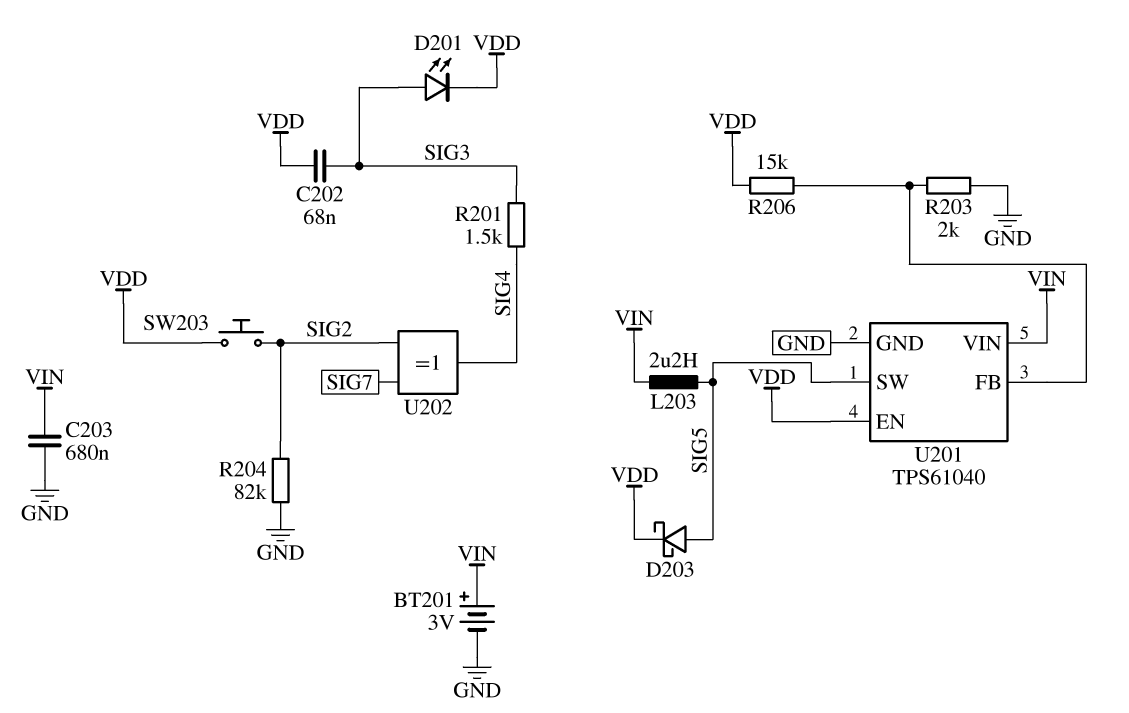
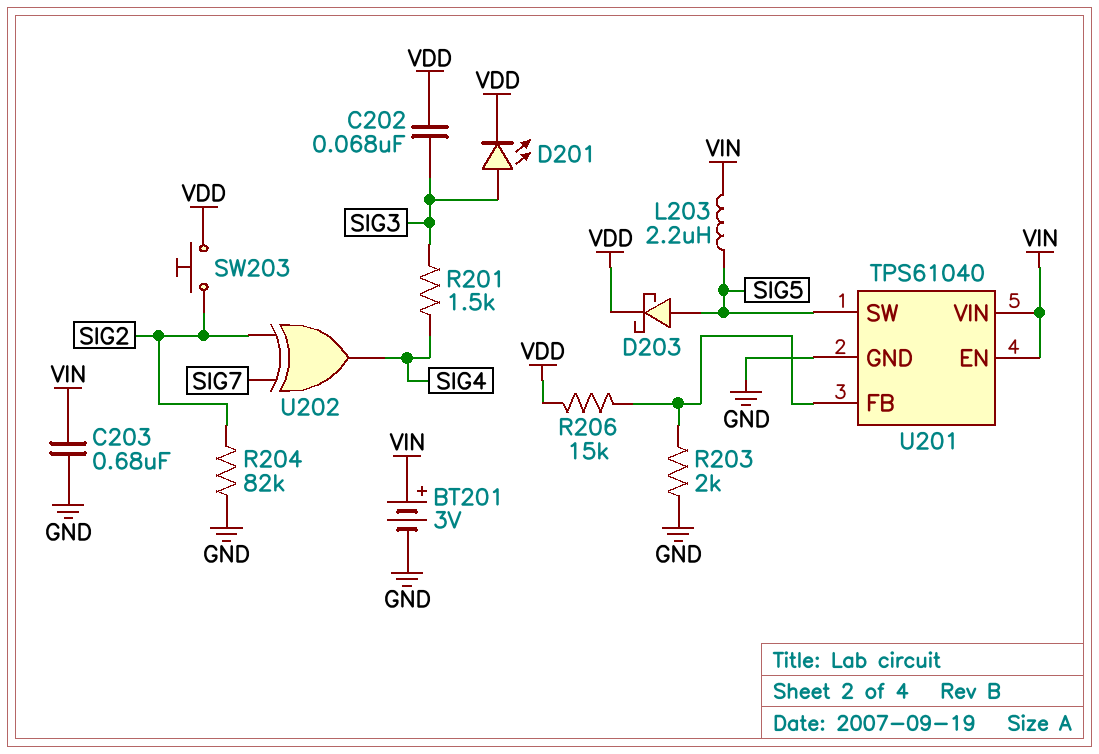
U201 pin EN: VDD -> VIN

